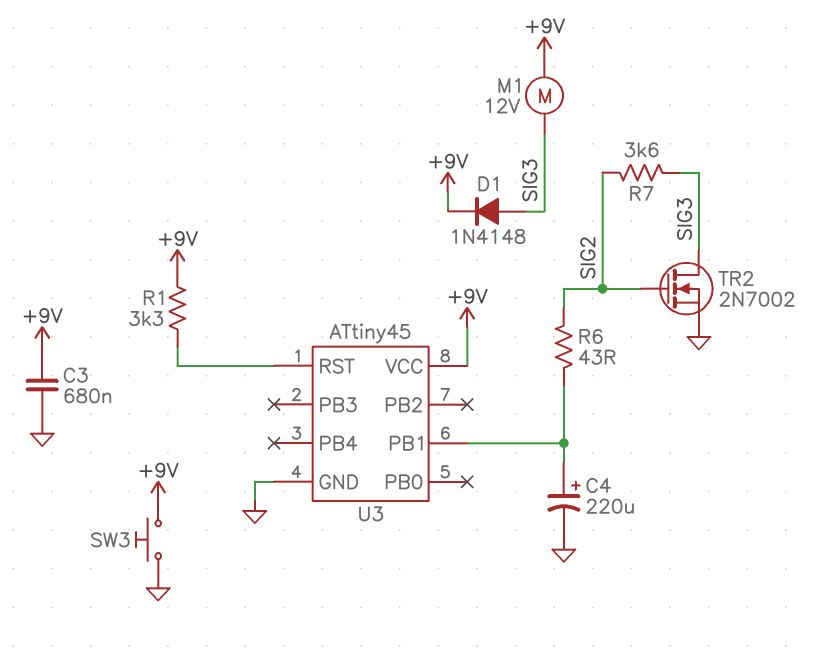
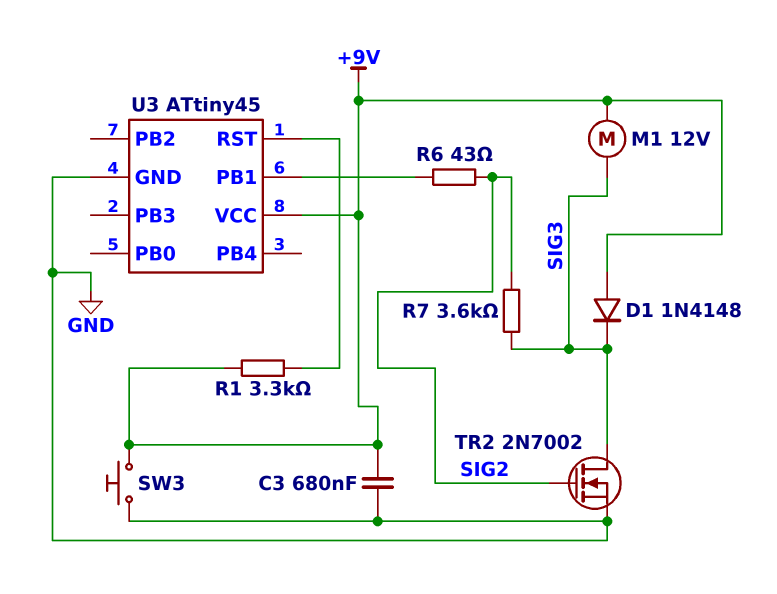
C4: 220uF (plus U3/PB1, minus GND) -> none
D1: diode 1N4148 (A SIG3, K +9V) -> diode 1N4148 (A +9V, K SIG3)

